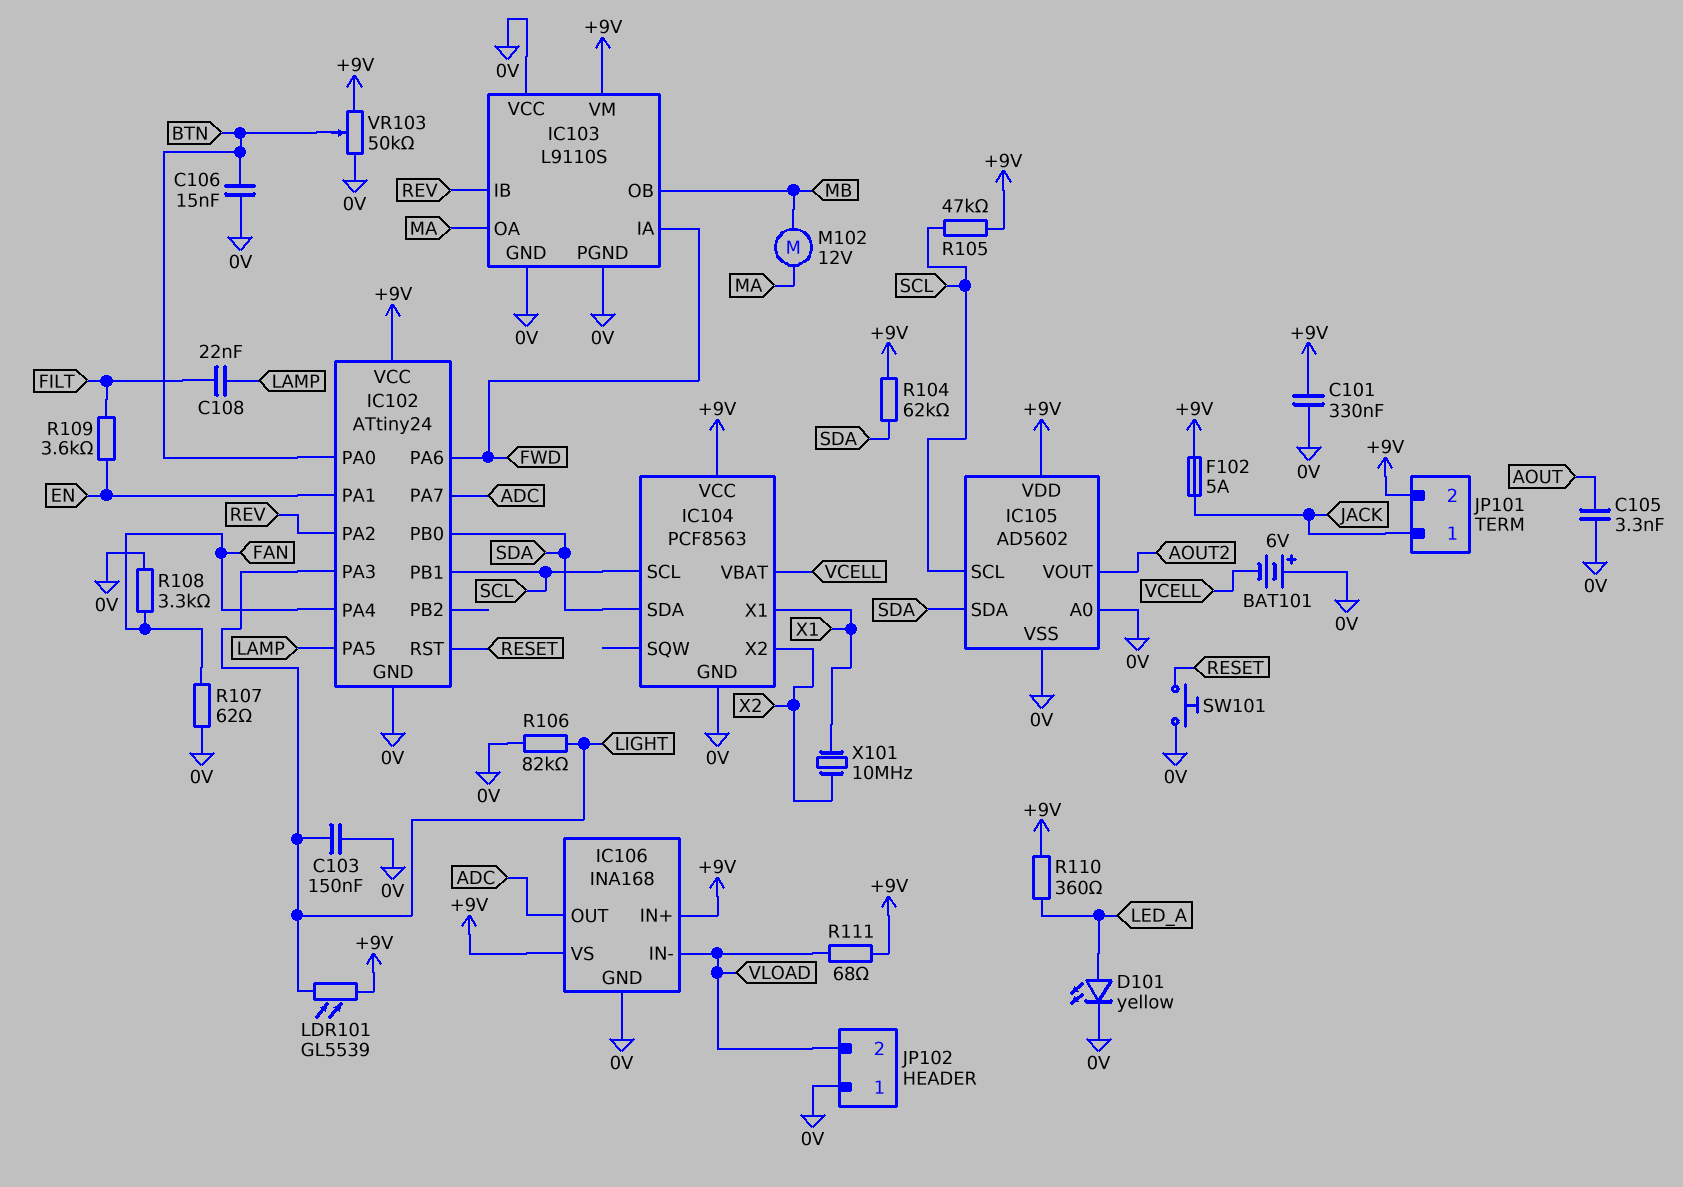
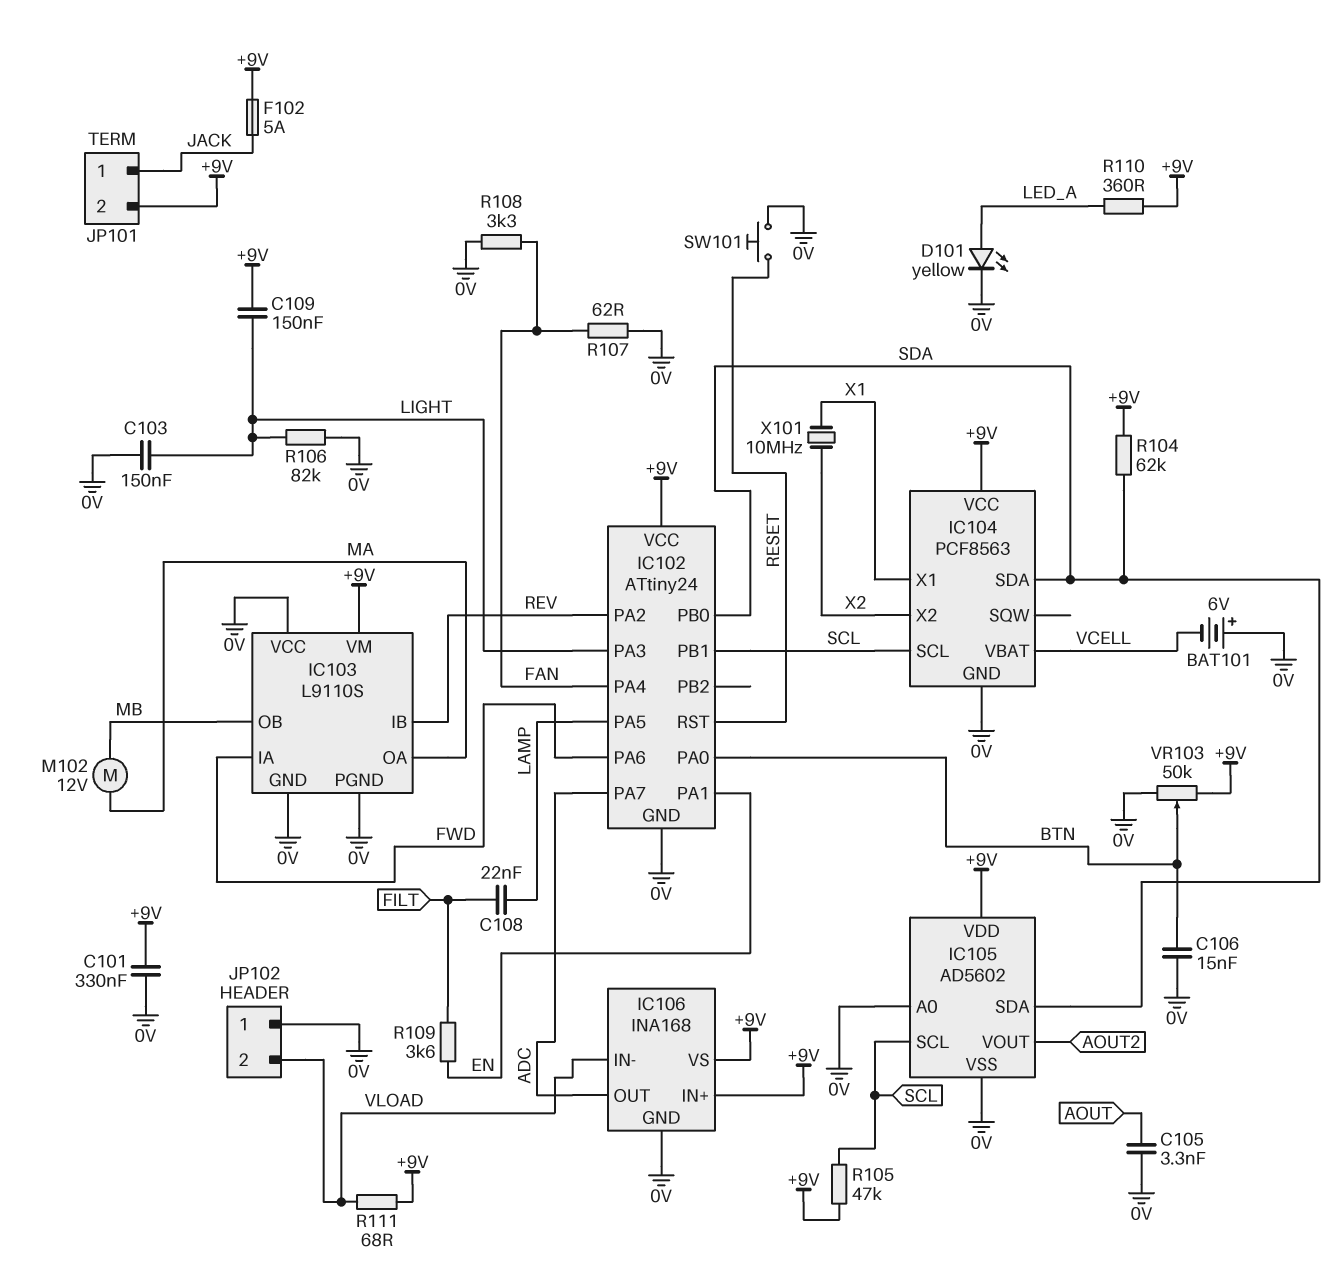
C109: none -> 150nF (+9V, LIGHT)
LDR101: GL5539 (+9V, LIGHT) -> none

